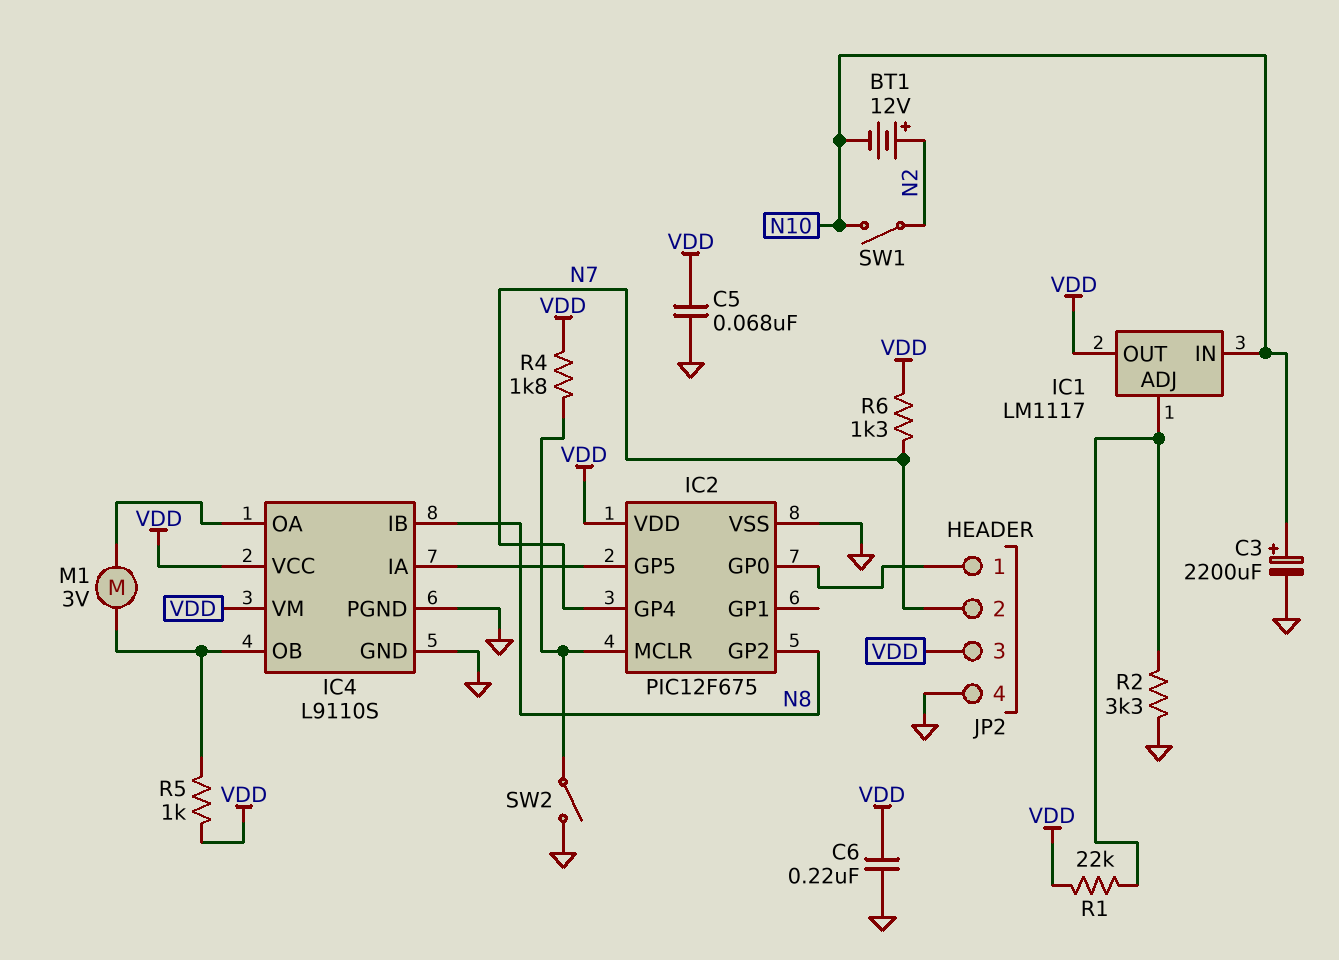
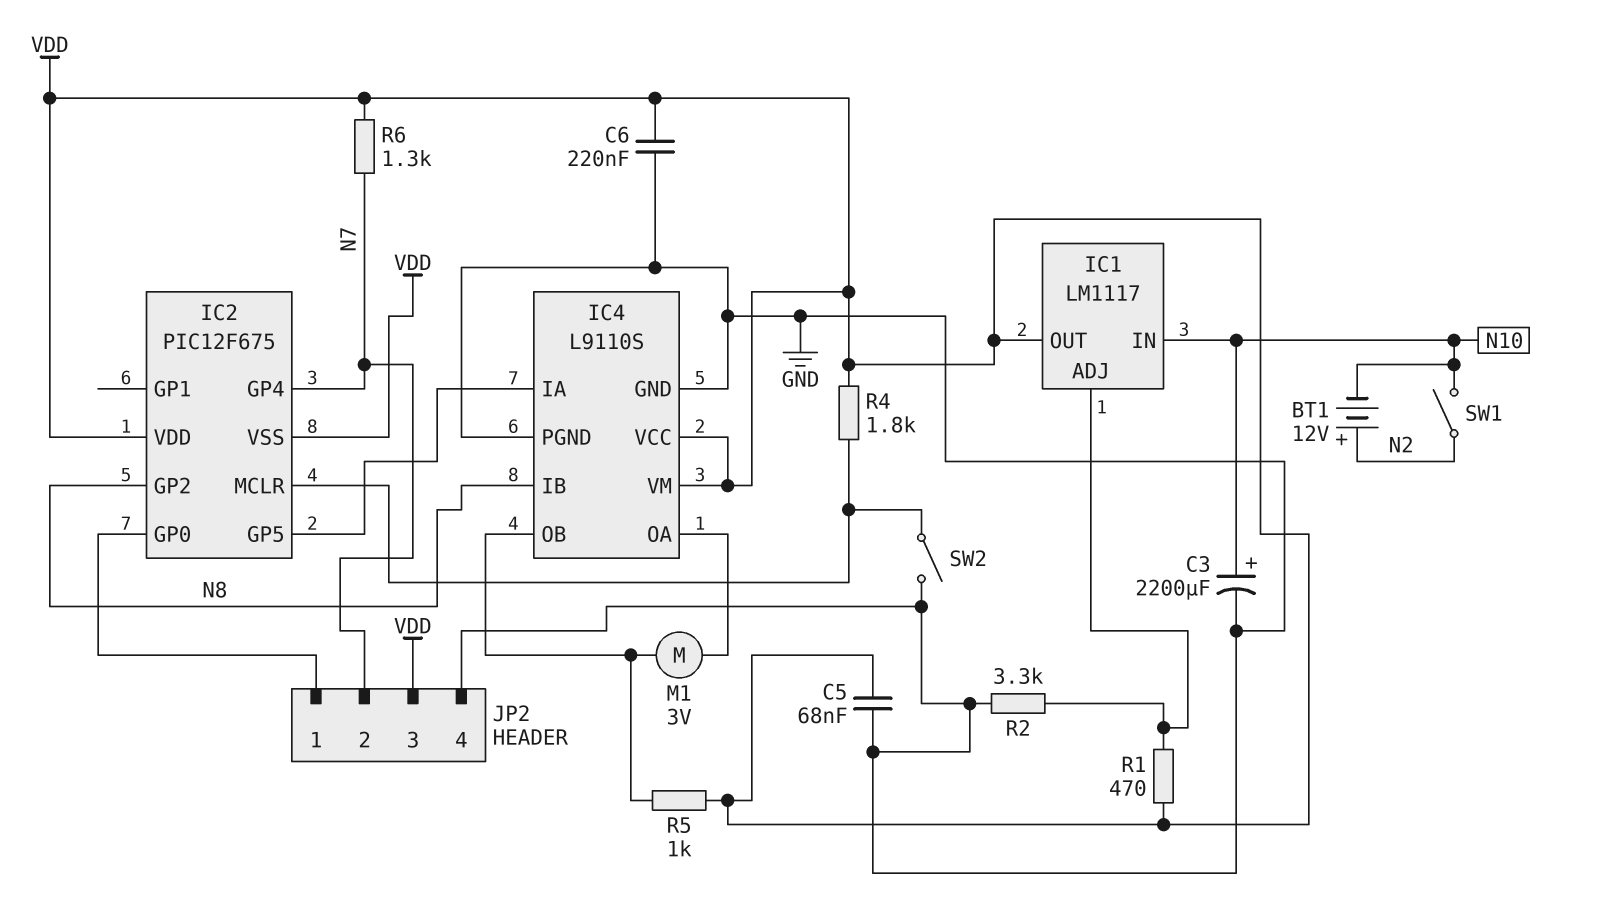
IC2 pin VSS: GND -> VDD
R1: 22k (IC1/ADJ, VDD) -> 470 (IC1/ADJ, VDD)

